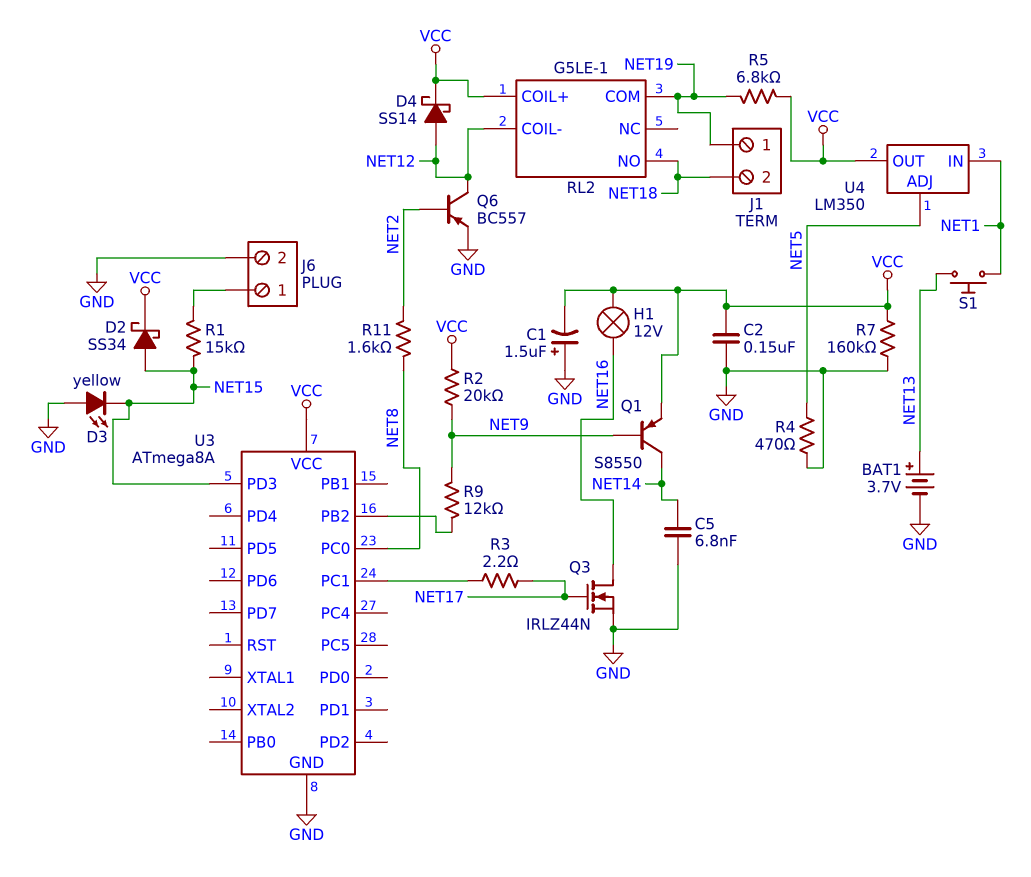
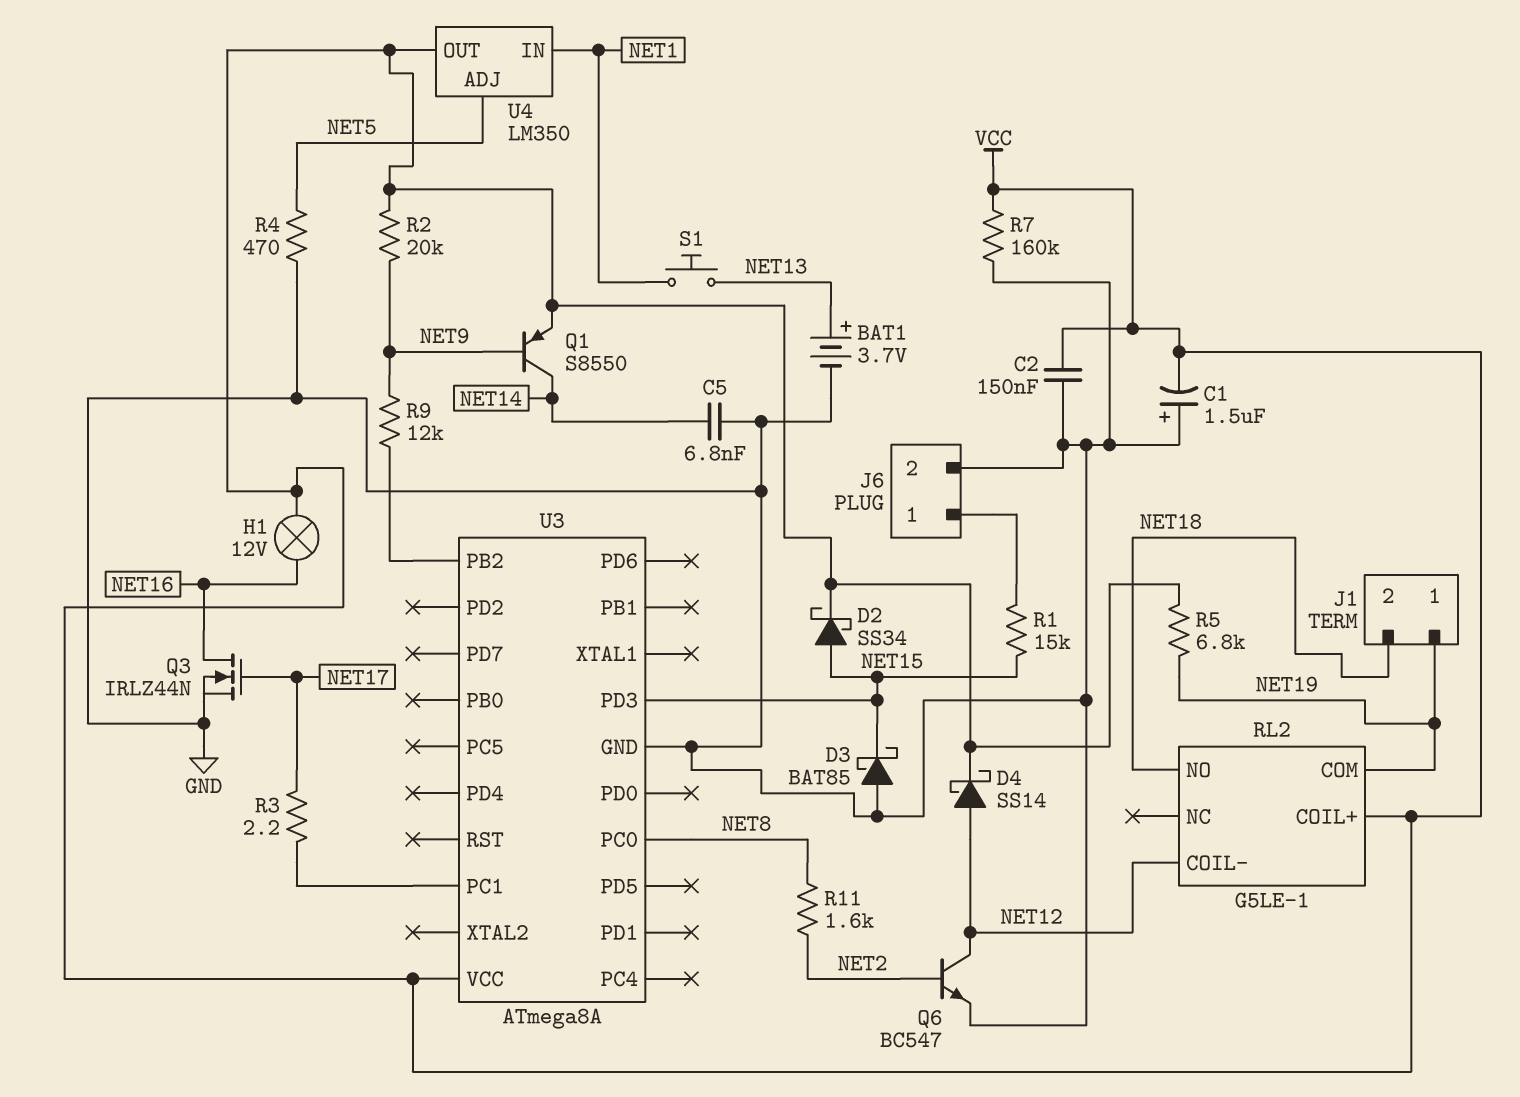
D3: LED yellow (A GND, K NET15) -> schottky BAT85 (A GND, K NET15)
Q6: PNP BC557 (B NET2, C NET12, E GND) -> NPN BC547 (B NET2, C NET12, E GND)

